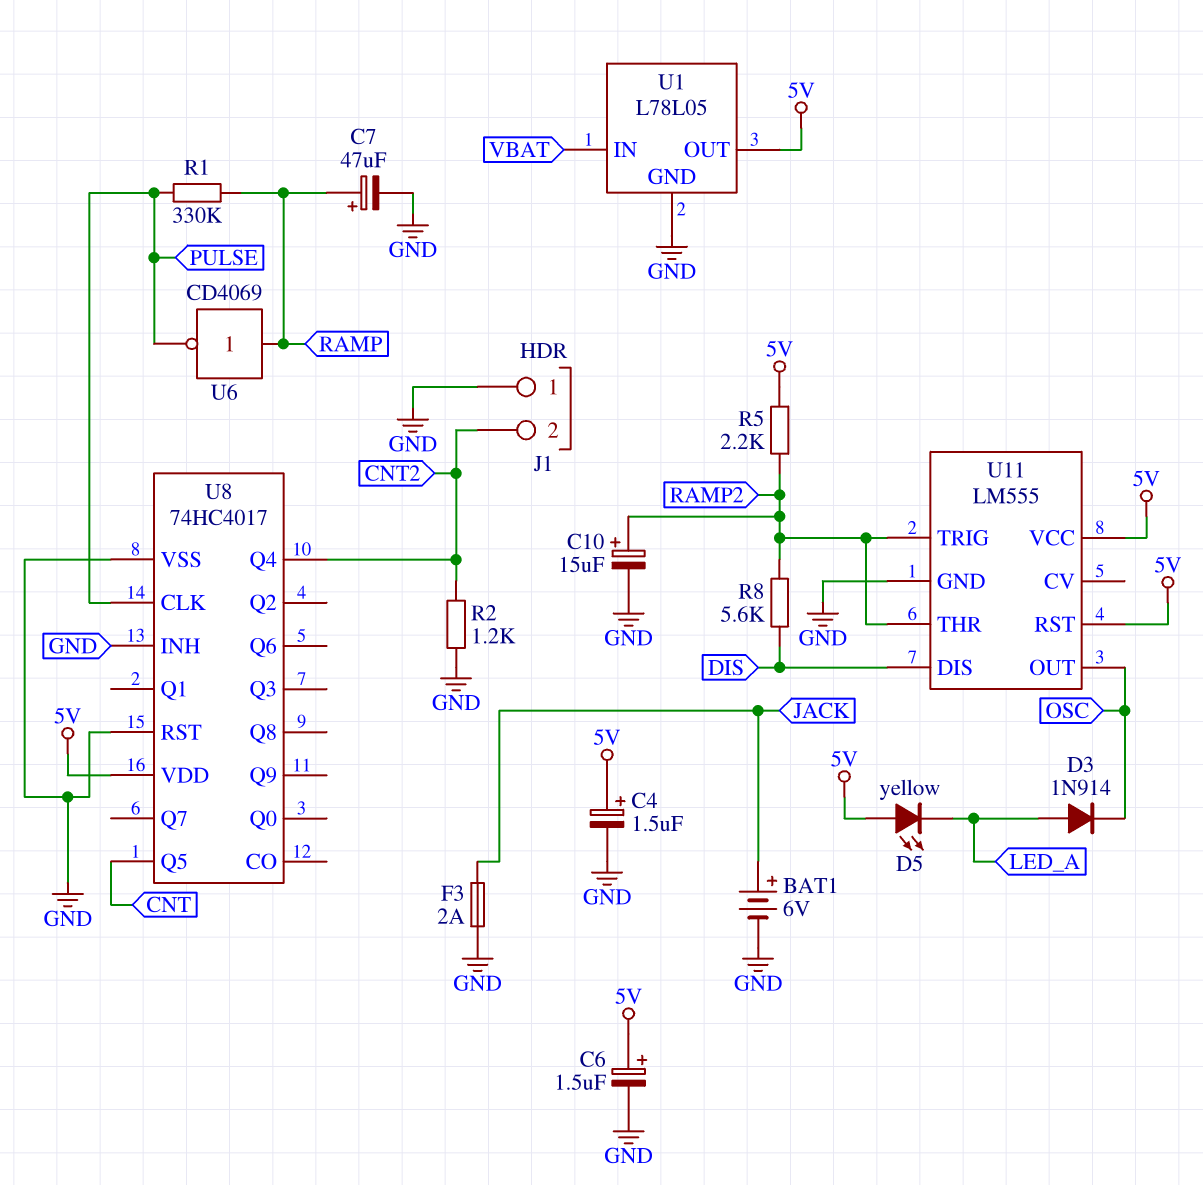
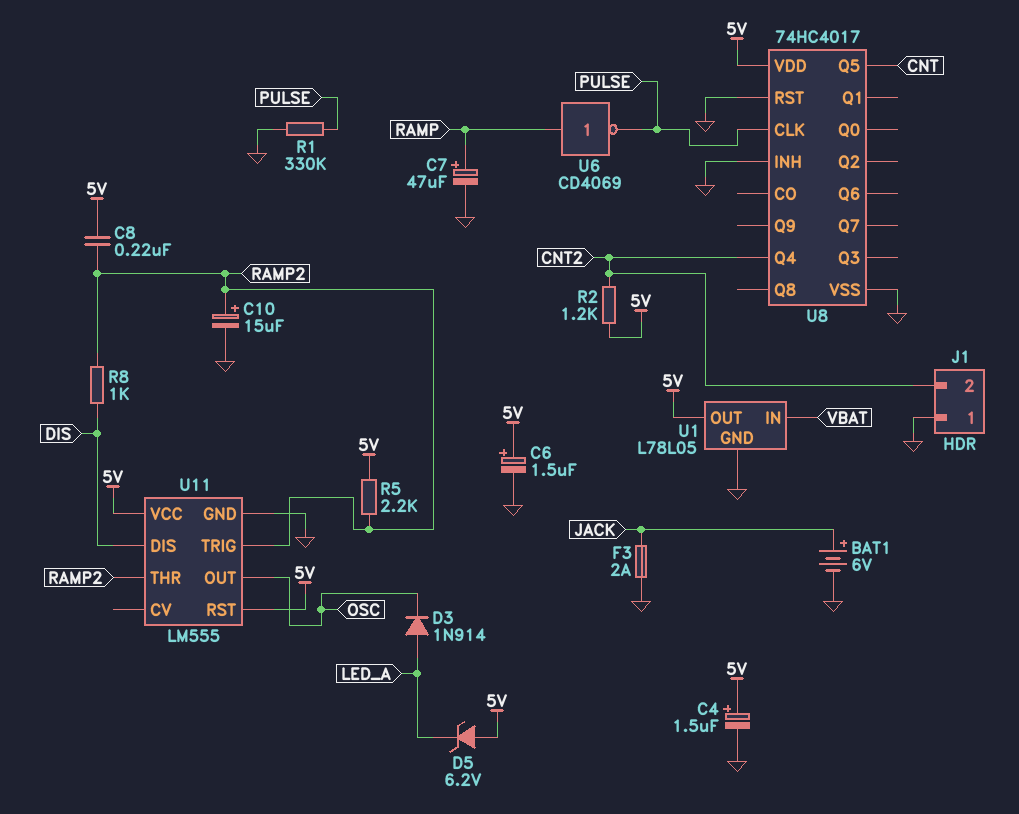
C8: none -> 220nF (5V, RAMP2)
D5: LED yellow (A 5V, K LED_A) -> zener 6.2V (A 5V, K LED_A)
R1: 330k (PULSE, RAMP) -> 330k (GND, PULSE)
R2: 1.2k (CNT2, GND) -> 1.2k (5V, CNT2)
R8: 5.6k (DIS, RAMP2) -> 1k (DIS, RAMP2)

